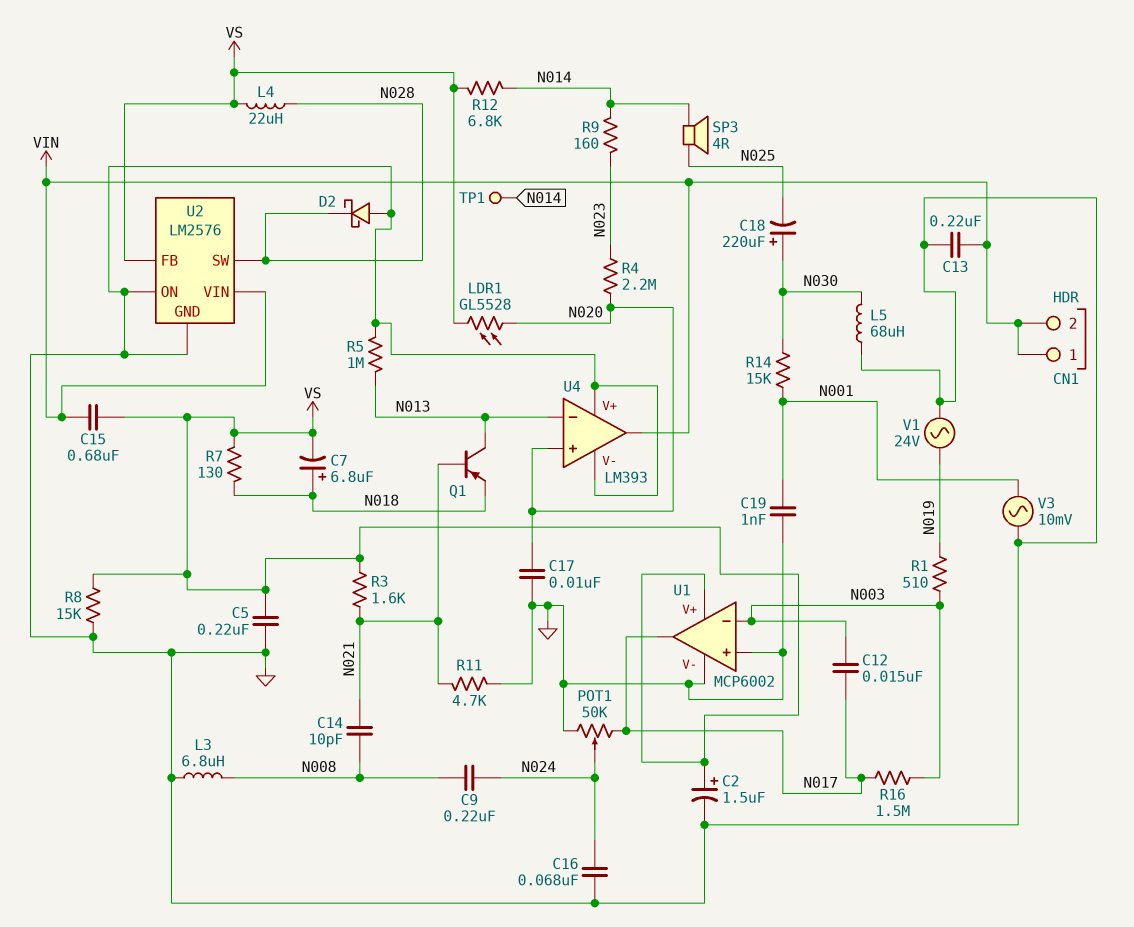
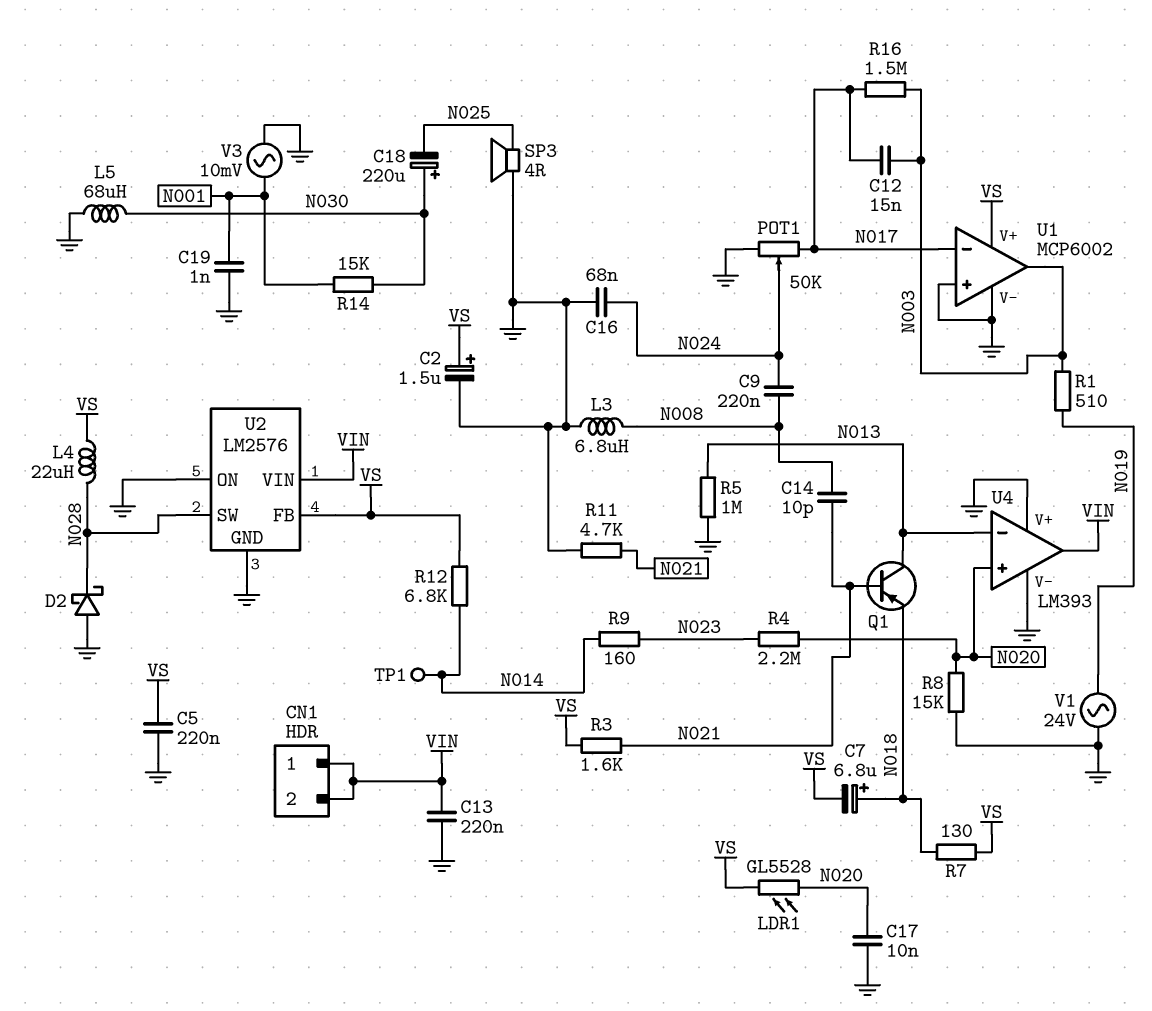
C15: 680nF (VIN, VS) -> none
R8: 15k (GND, VS) -> 15k (GND, N020)
SP3: speaker 4R (N014, N025) -> speaker 4R (GND, N025)
U1 pin in-: N003 -> N017
U1 pin out: N017 -> N003

